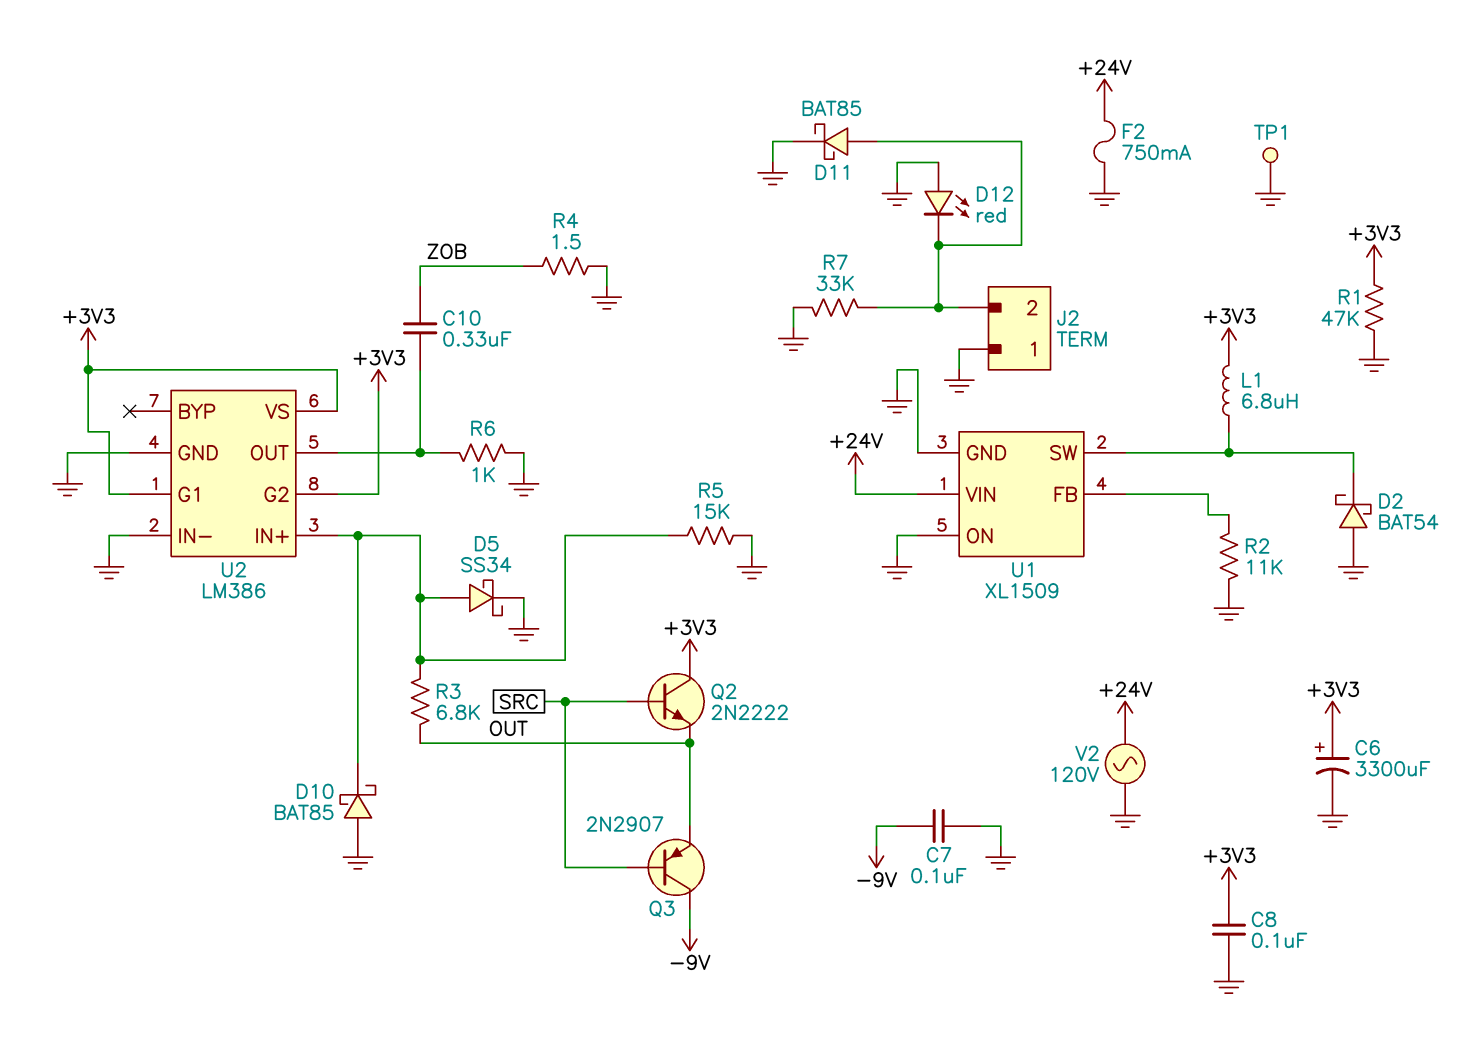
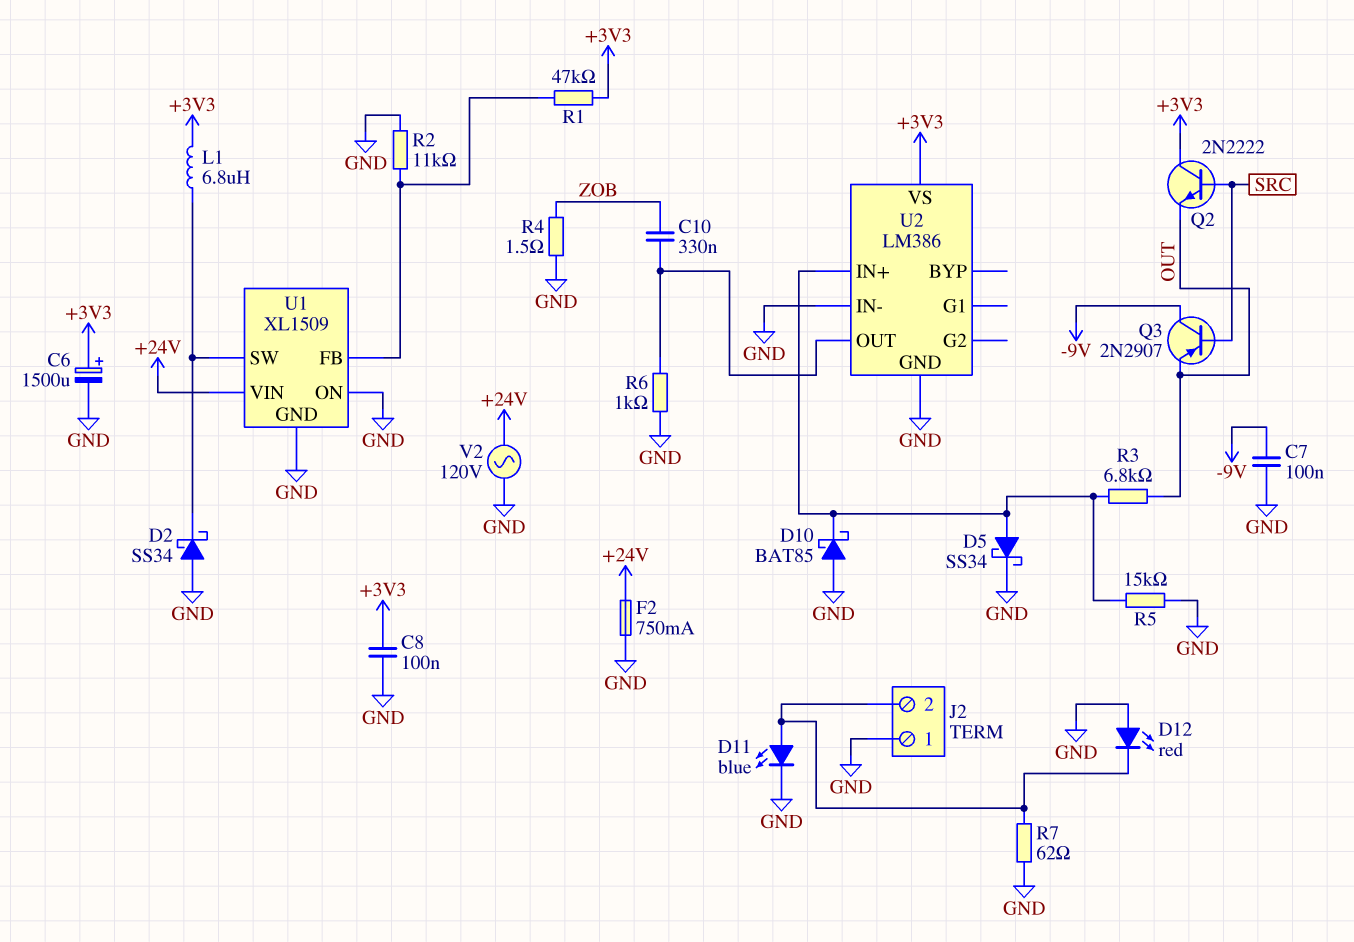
C6: 3300uF (plus +3V3, minus GND) -> 1500uF (plus +3V3, minus GND)
D2: schottky BAT54 (A GND, K U1/SW) -> schottky SS34 (A GND, K U1/SW)
D11: schottky BAT85 (A J2/2, K GND) -> LED blue (A J2/2, K GND)
R1: 47k (+3V3, GND) -> 47k (+3V3, U1/FB)
R7: 33k (GND, J2/2) -> 62 (GND, J2/2)
TP1: test point (GND) -> none
U2 pin G1: +3V3 -> none
U2 pin G2: +3V3 -> none

